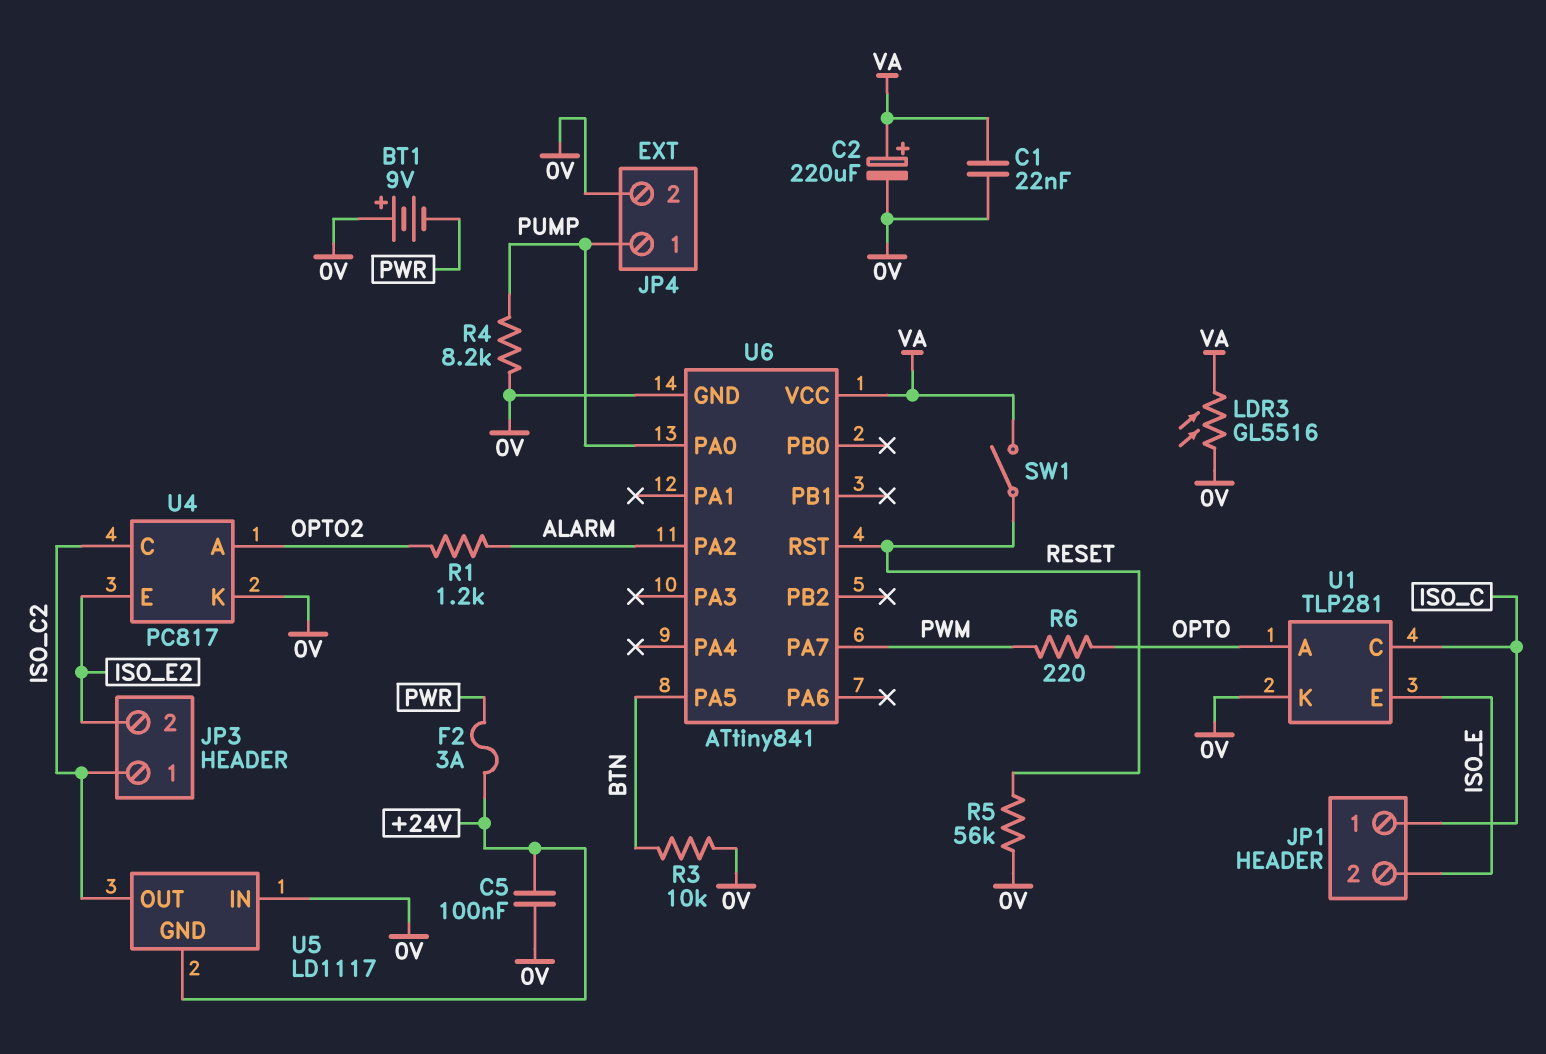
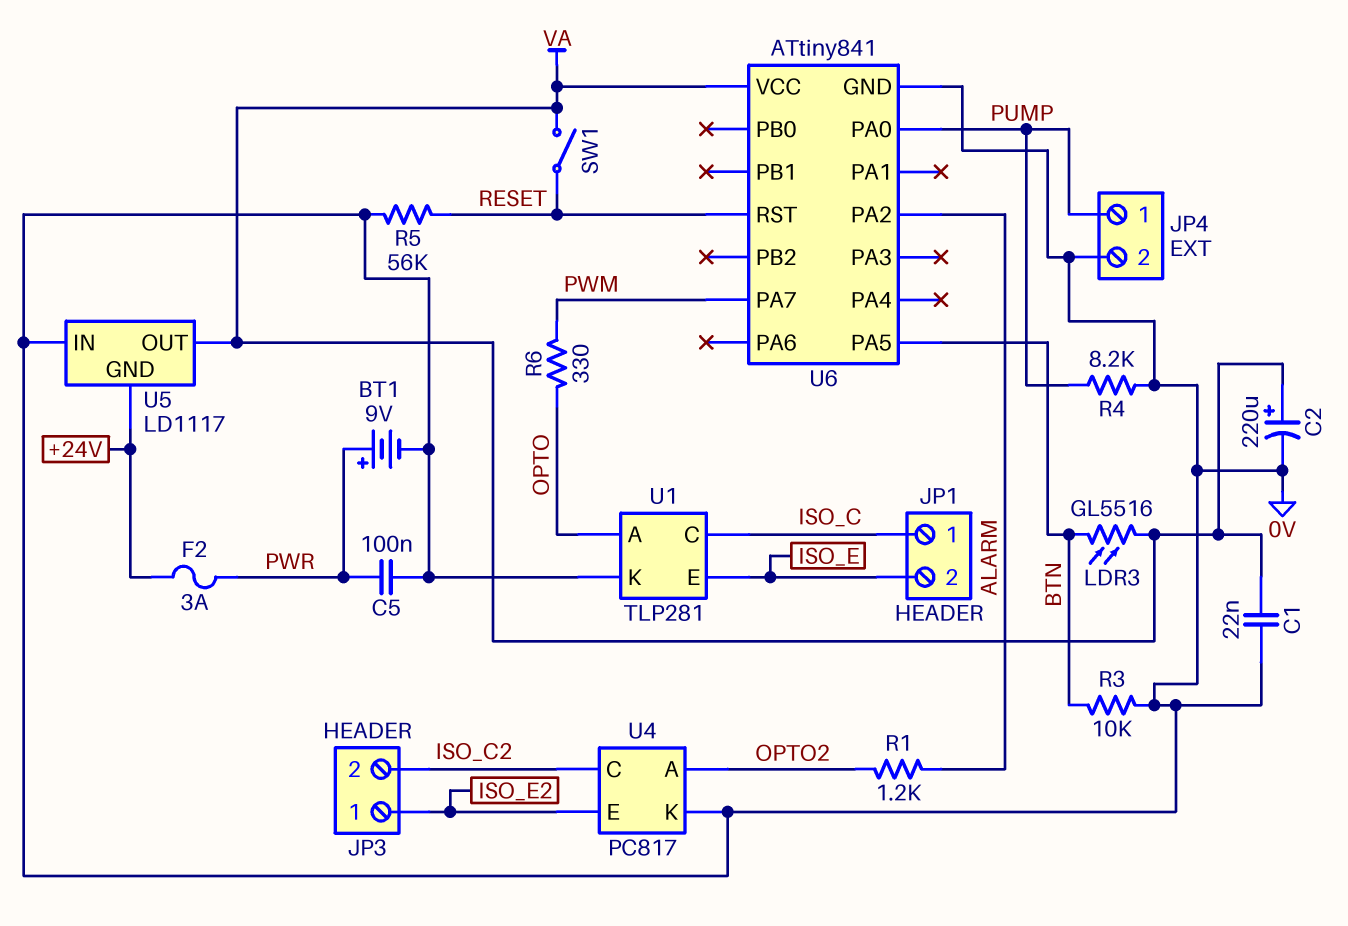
BT1: 9V (plus 0V, minus PWR) -> 9V (plus PWR, minus 0V)
C5: 100nF (+24V, 0V) -> 100nF (0V, PWR)
JP3 pin 1: ISO_C2 -> ISO_E2
JP3 pin 2: ISO_E2 -> ISO_C2
LDR3: GL5516 (0V, VA) -> GL5516 (BTN, VA)
R6: 220 (OPTO, PWM) -> 330 (OPTO, PWM)
U5 pin OUT: ISO_C2 -> VA

